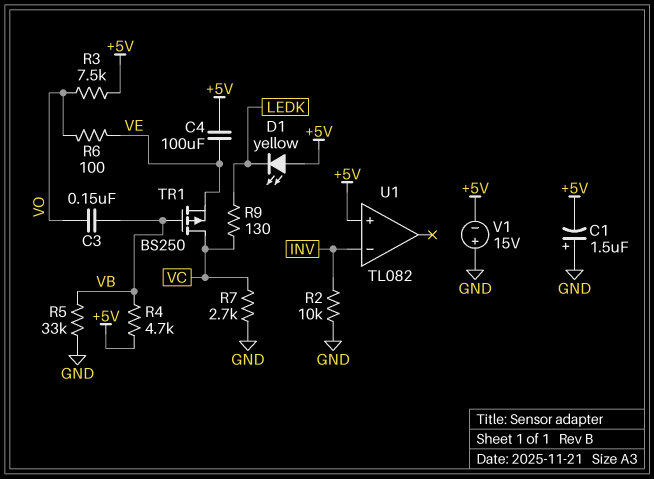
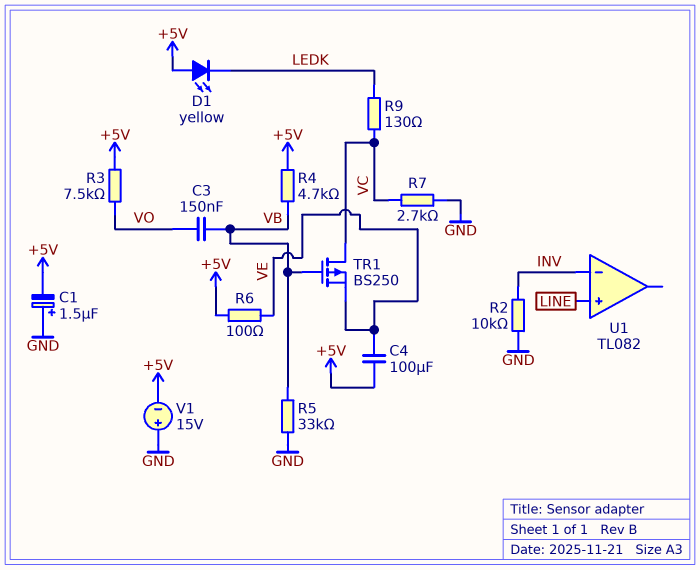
R6: 100 (VE, VO) -> 100 (+5V, VE)
U1 pin in+: +5V -> LINE

